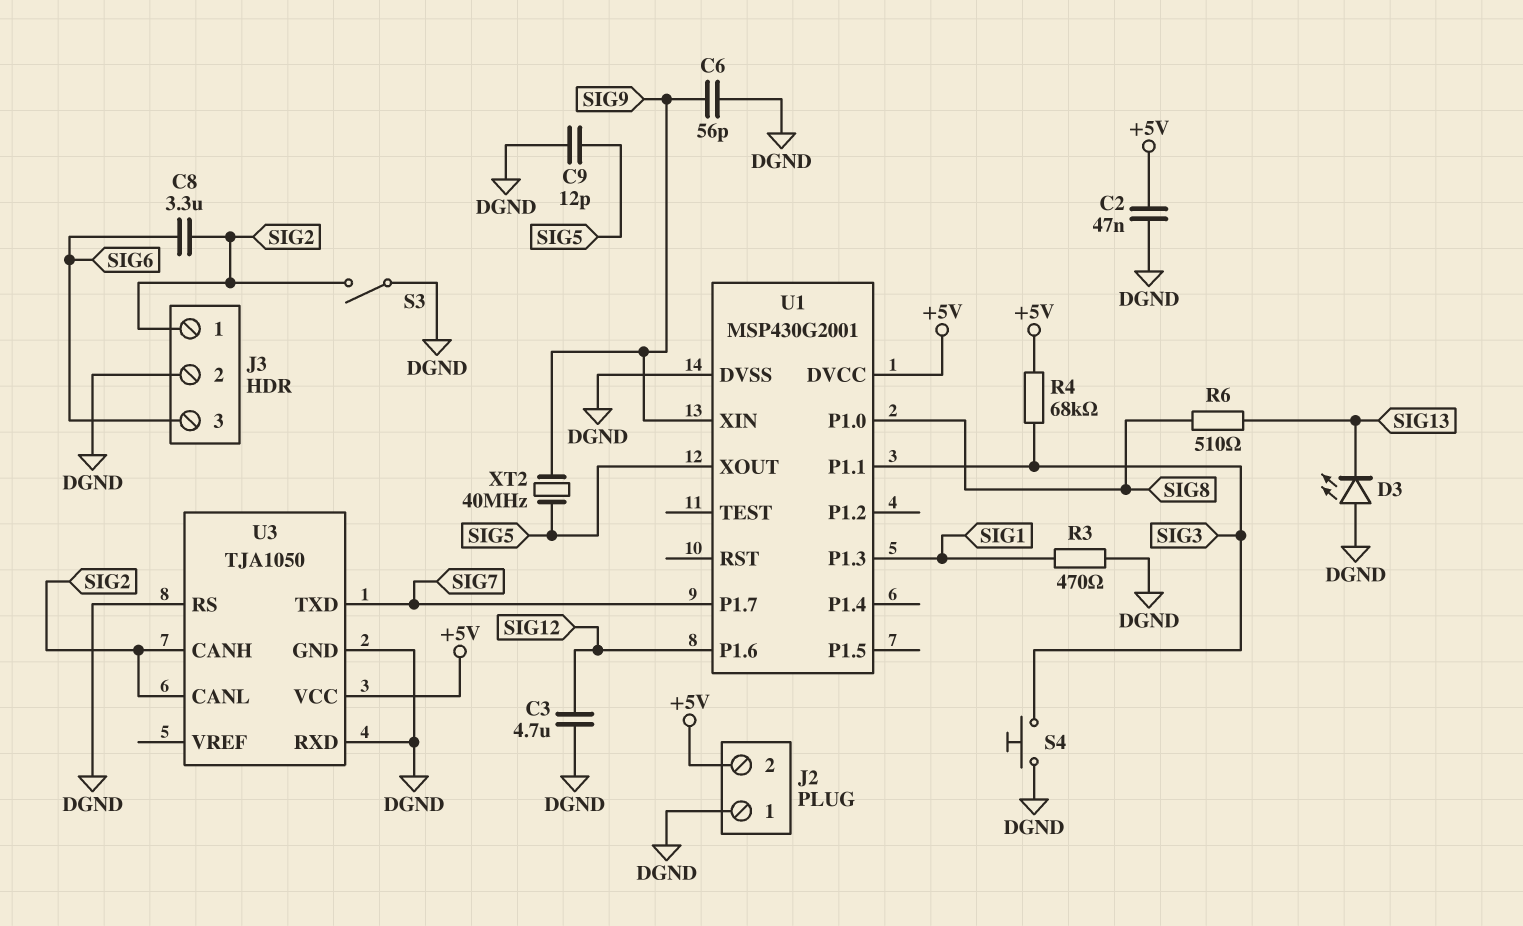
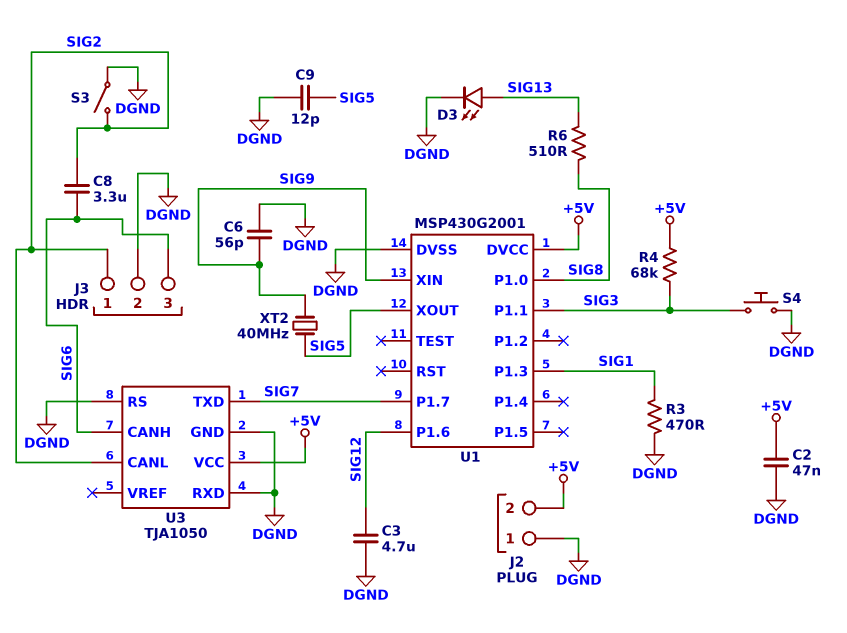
D3: LED (A DGND, K SIG13) -> LED (A SIG13, K DGND)
U3 pin CANH: SIG2 -> SIG6

